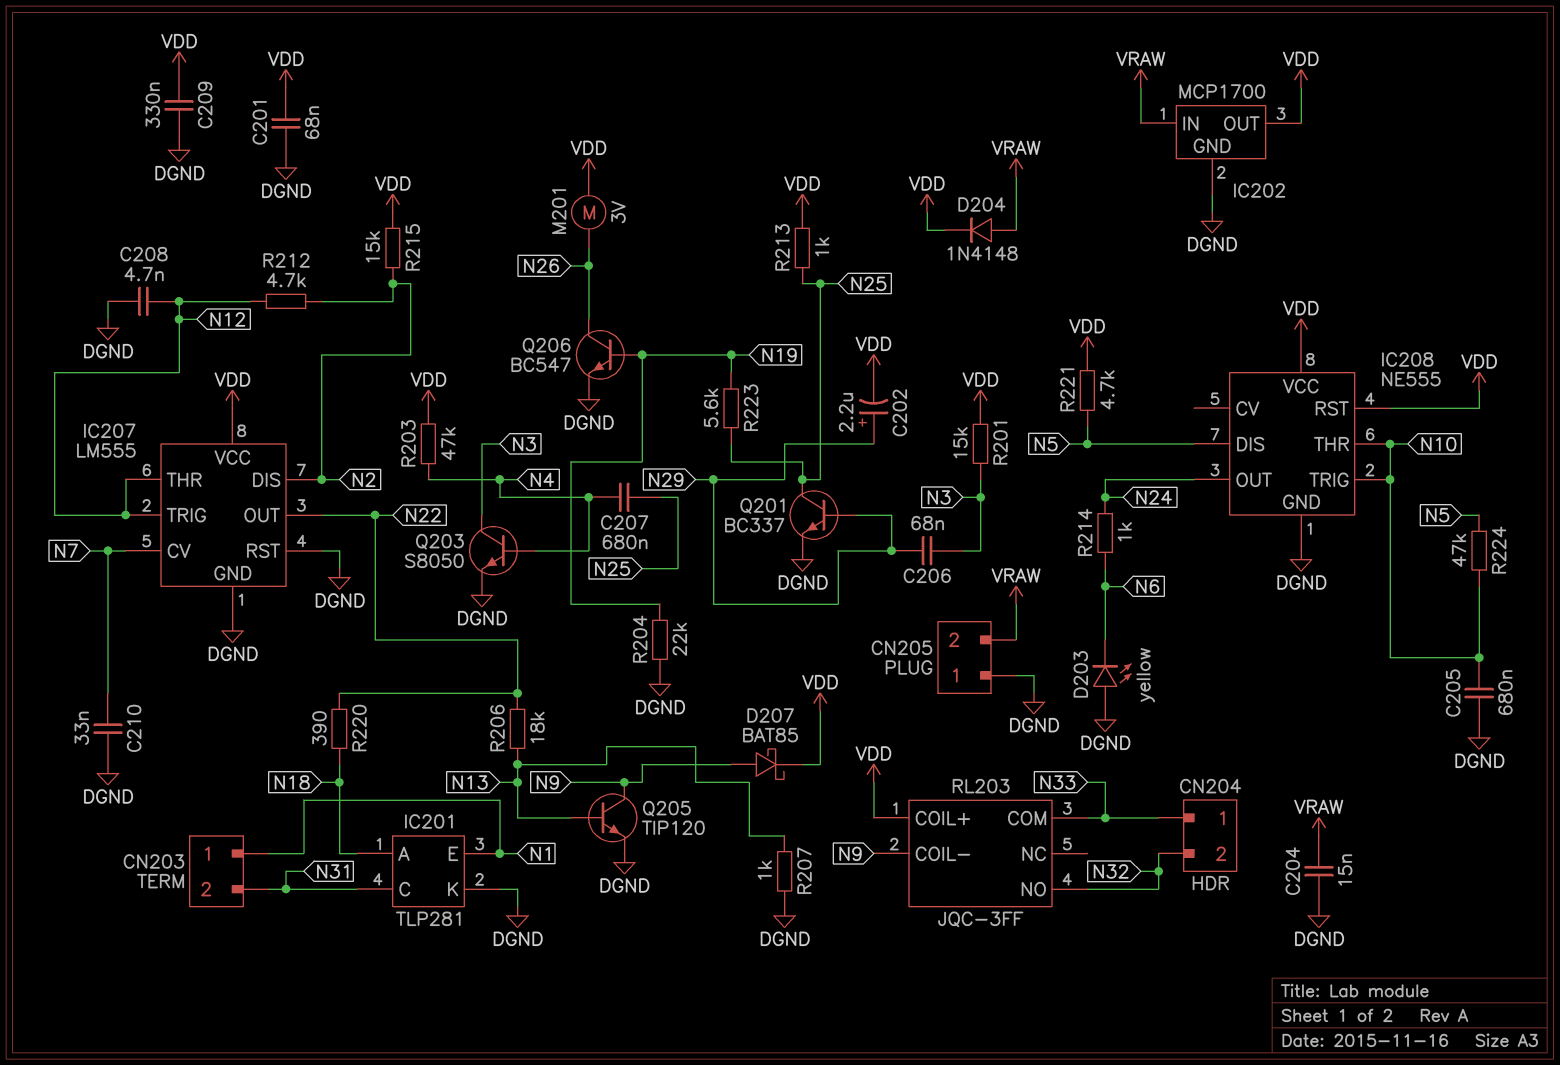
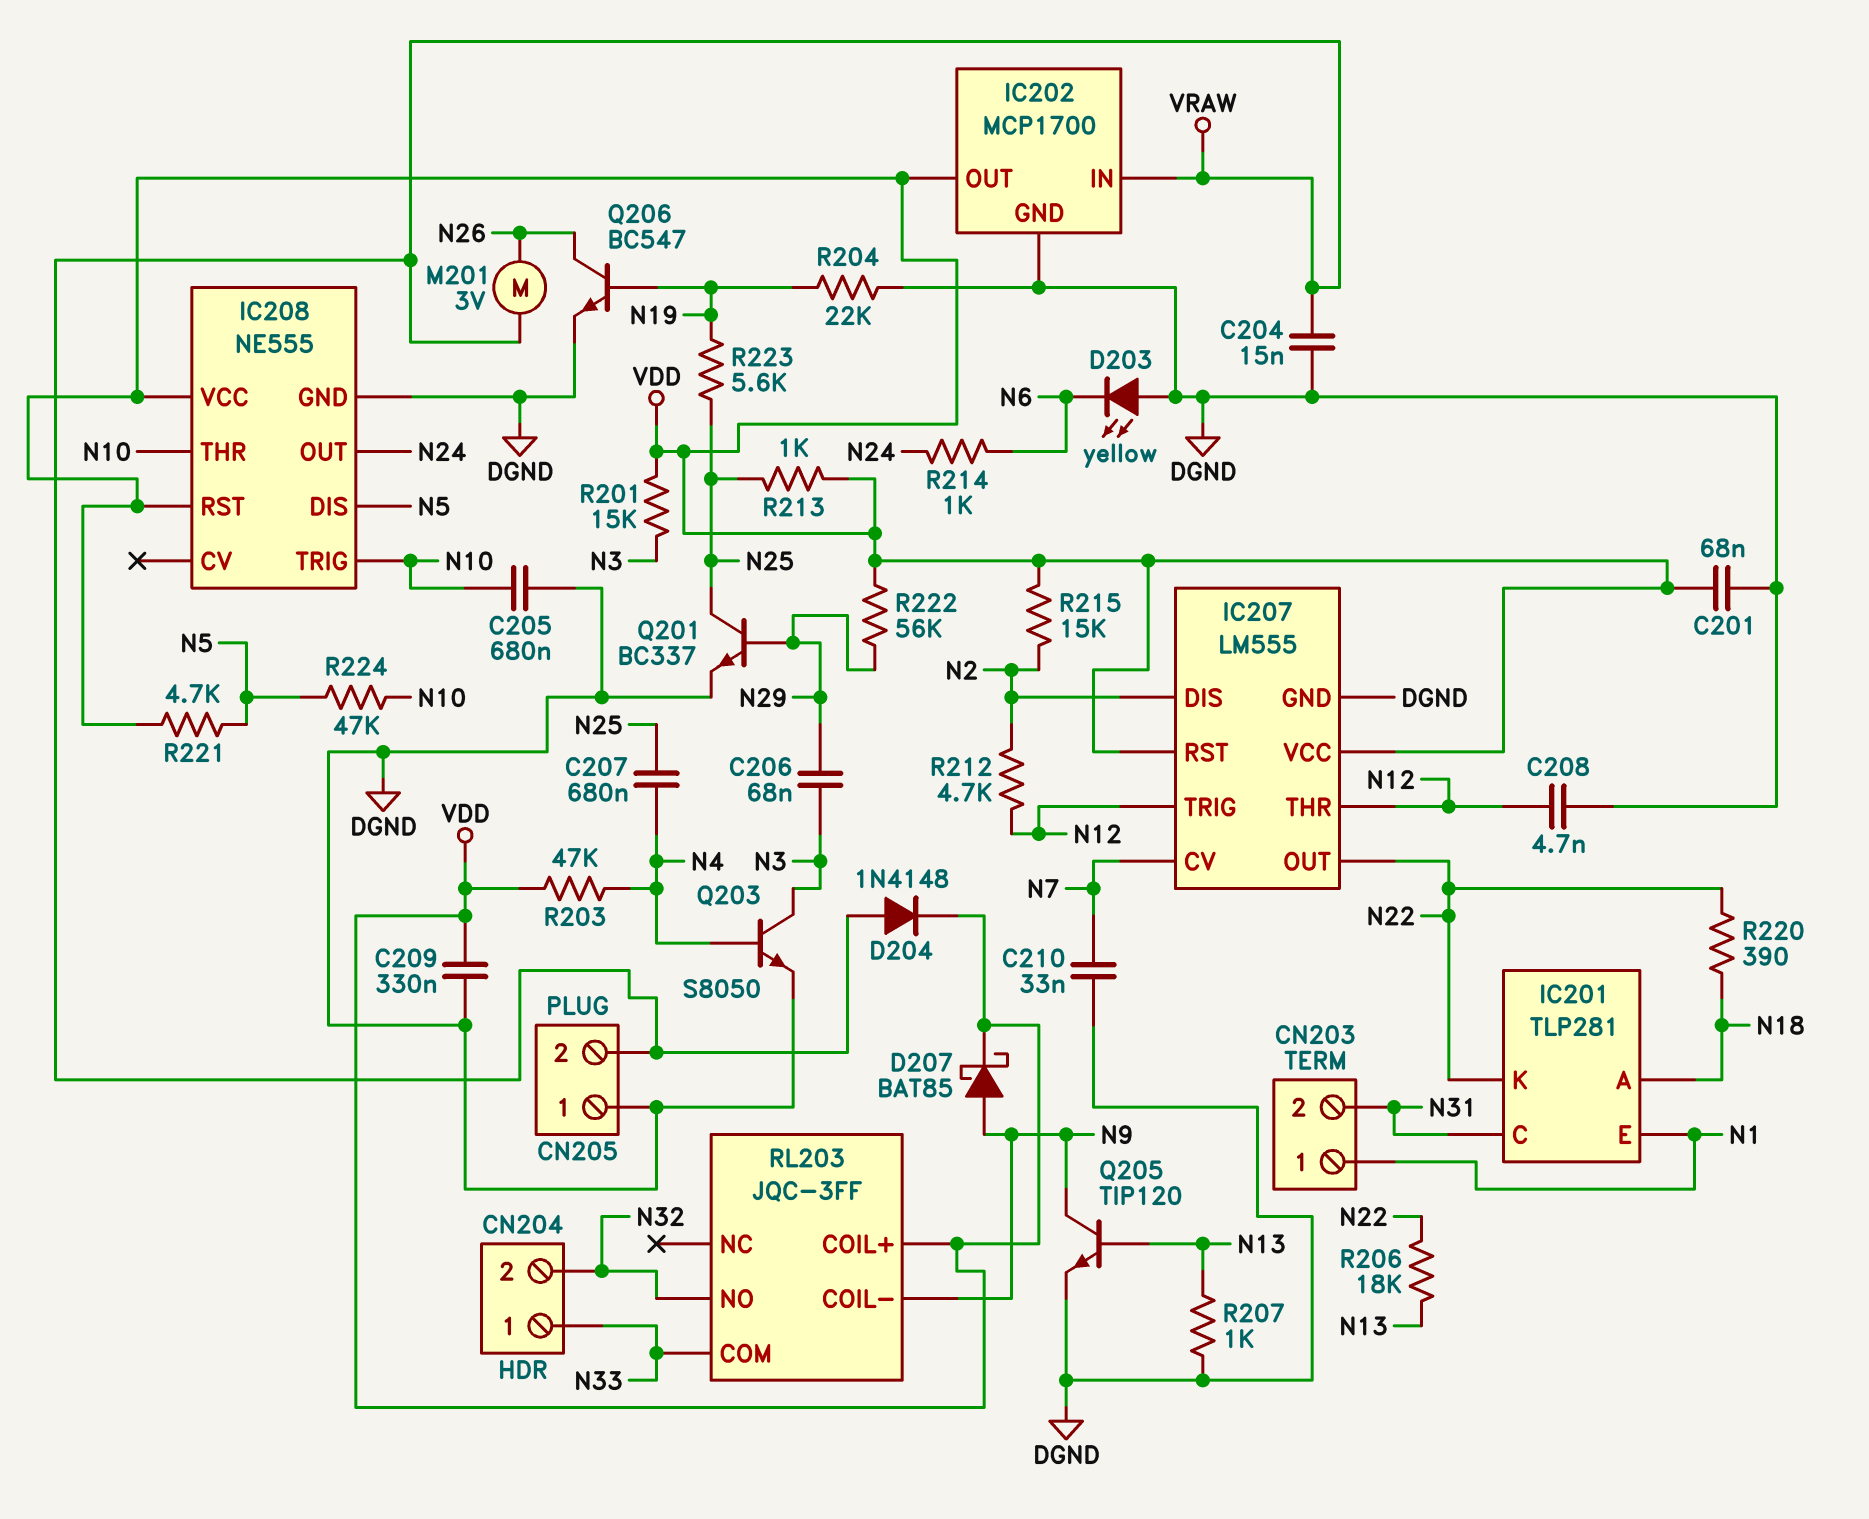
C202: 2.2uF (plus N29, minus VDD) -> none
IC201 pin K: DGND -> N22
IC207 pin RST: DGND -> VDD
M201: motor 3V (N26, VDD) -> motor 3V (N26, VRAW)
R222: none -> 56k (N29, VDD)

